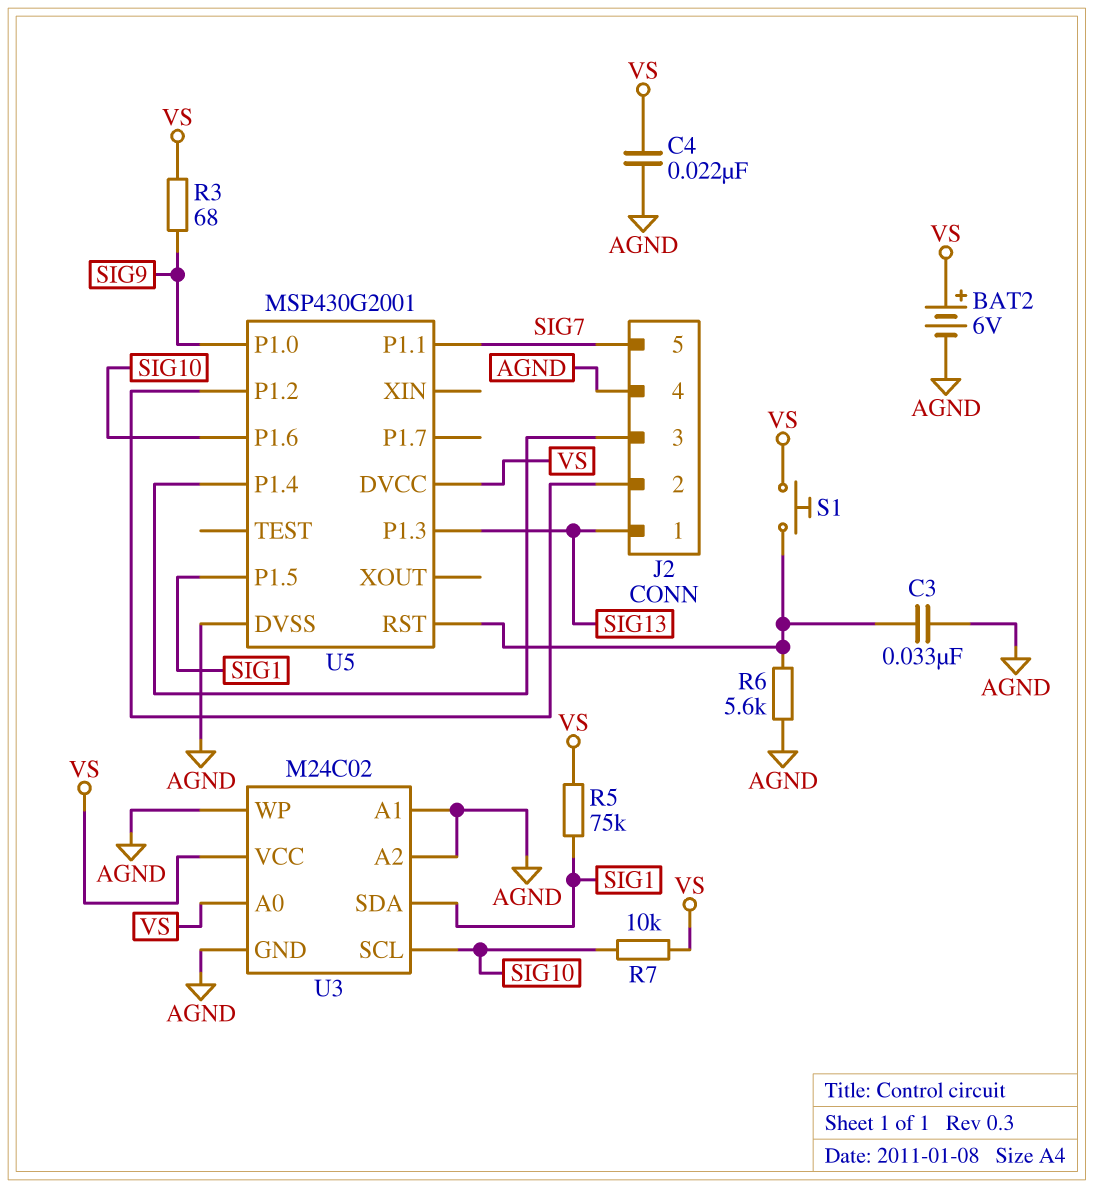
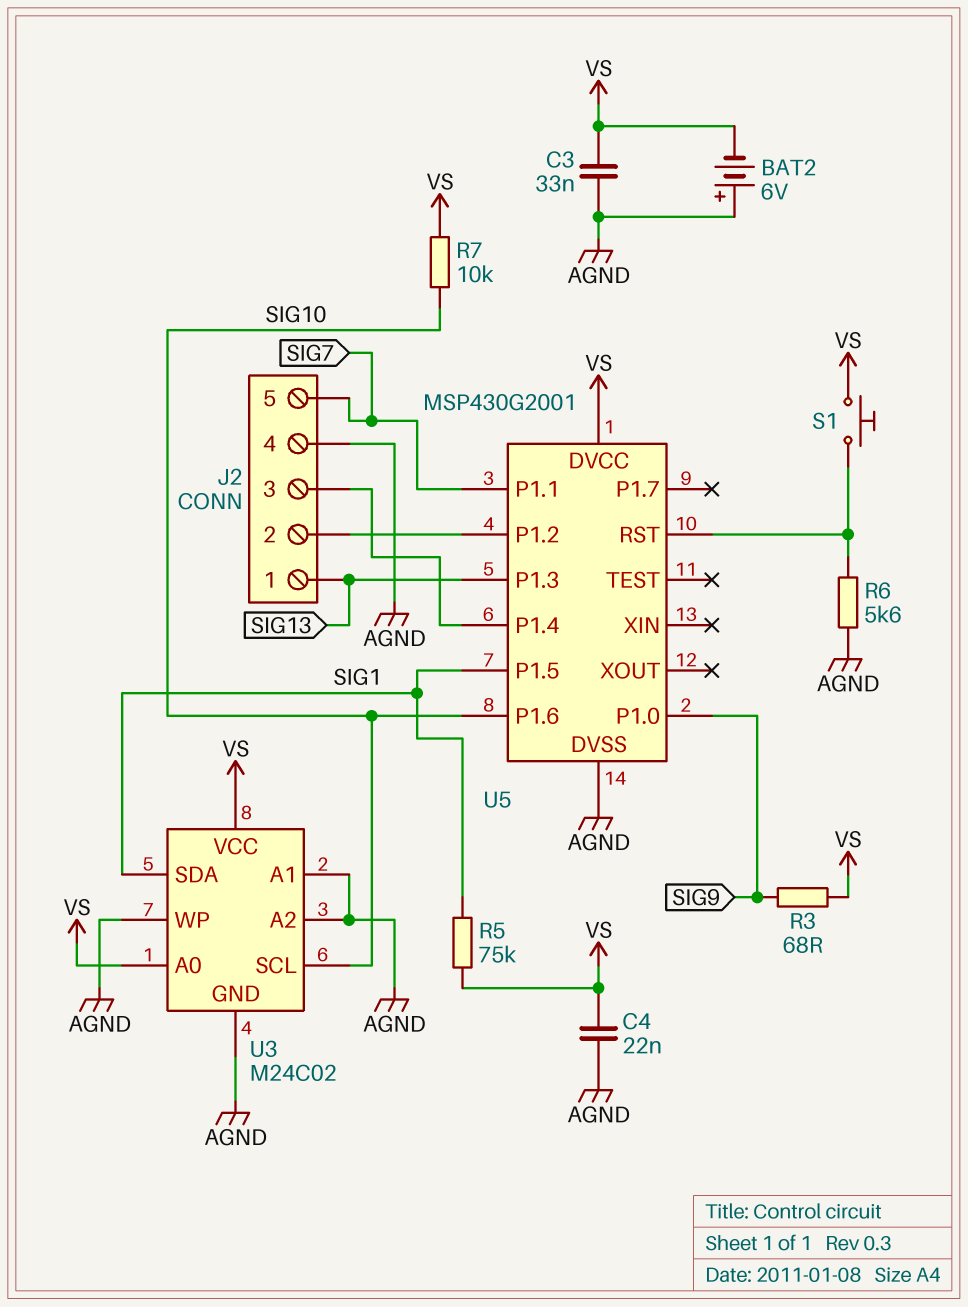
BAT2: 6V (plus VS, minus AGND) -> 6V (plus AGND, minus VS)
C3: 33nF (AGND, U5/RST) -> 33nF (AGND, VS)

